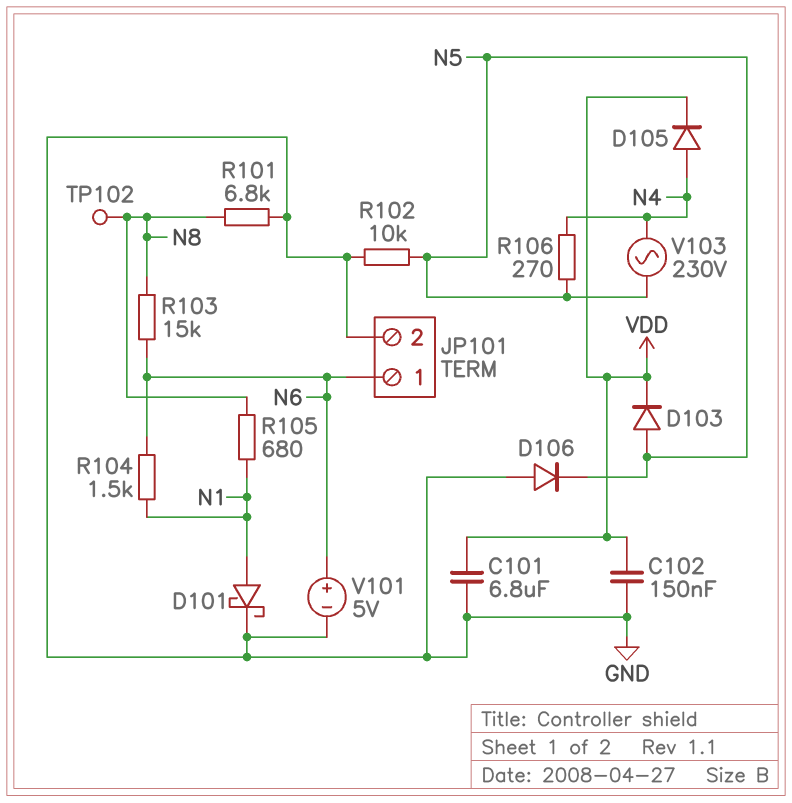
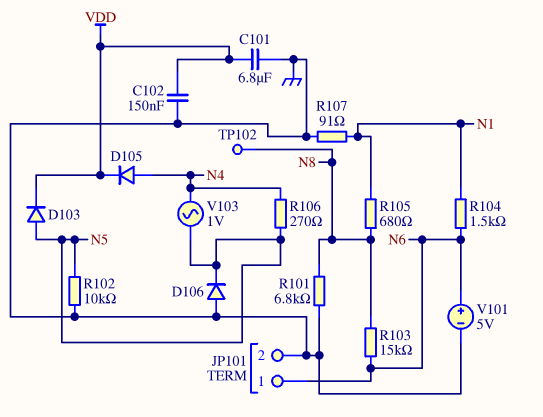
D101: schottky (A N1, K GND) -> none
R107: none -> 91 (GND, N1)
V103: AC 230V (N4, N5) -> AC 1V (N4, N5)

